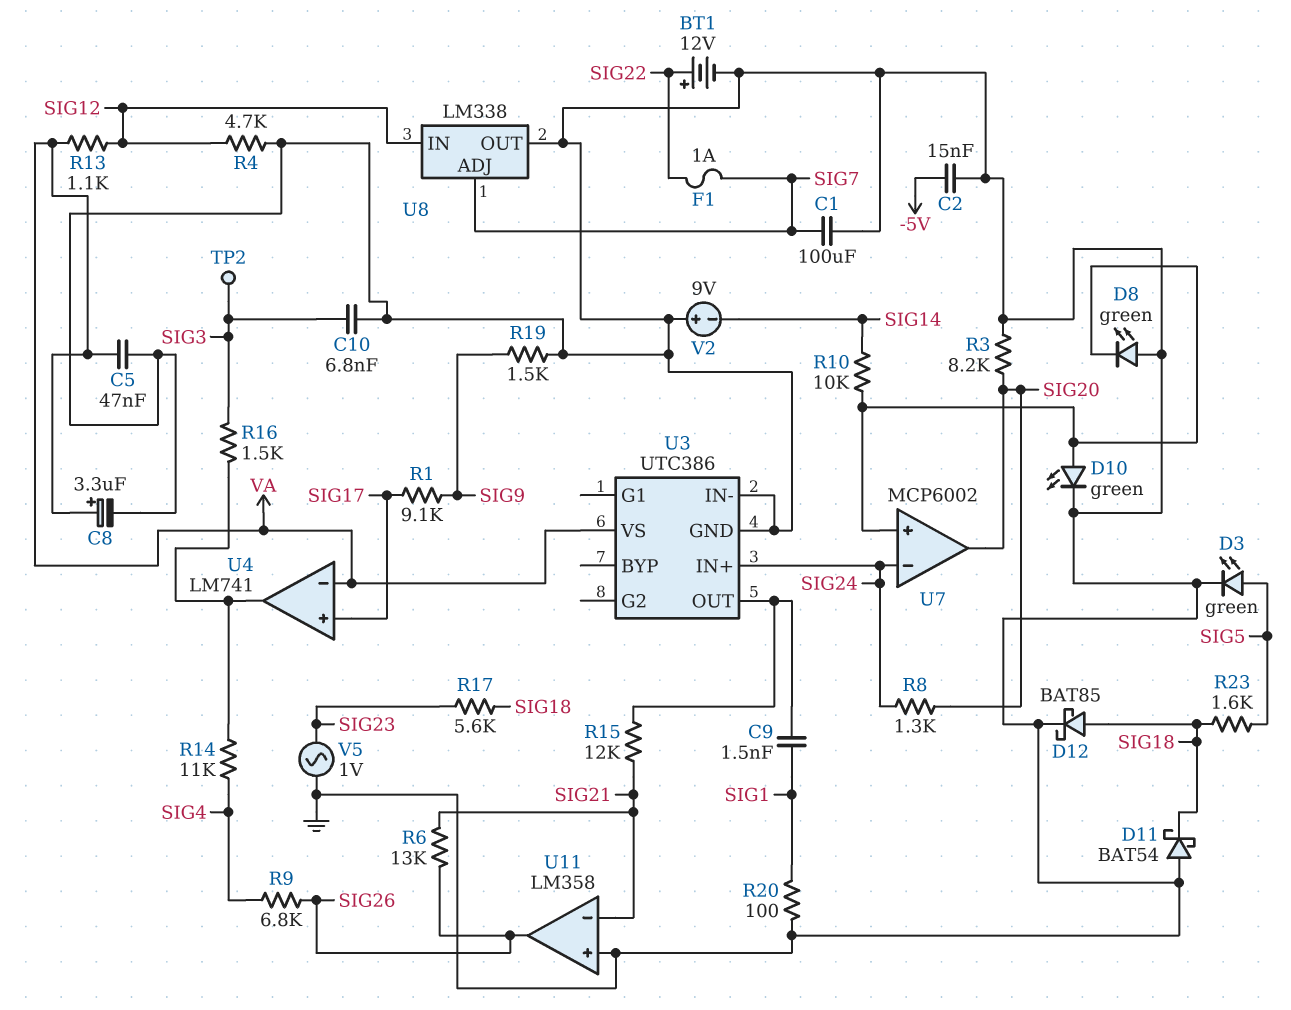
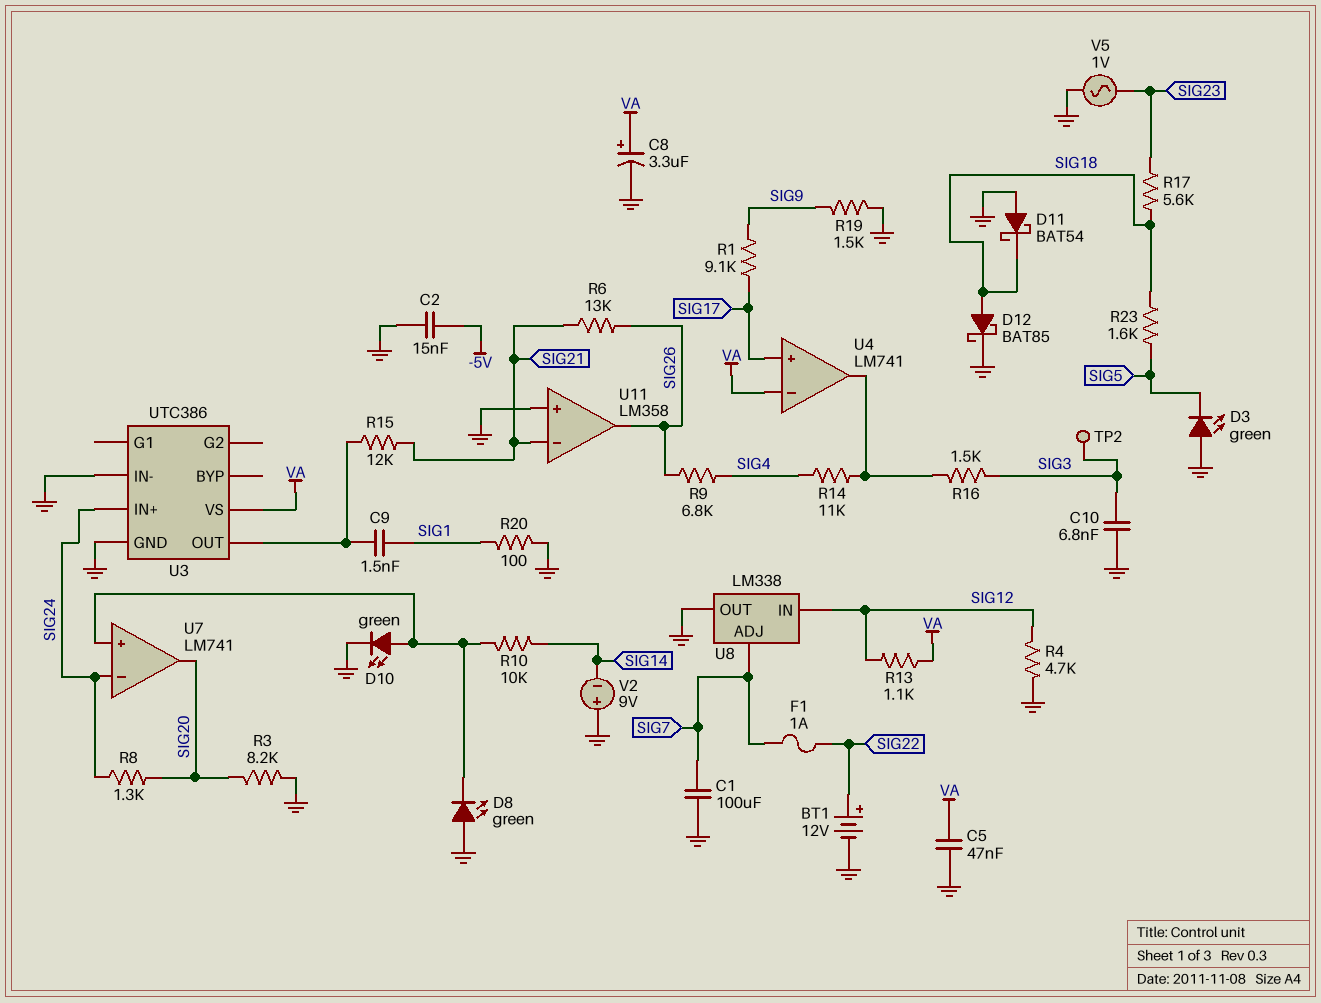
D3: LED green (A SIG5, K GND) -> LED green (A GND, K SIG5)
U7: MCP6002 -> LM741

